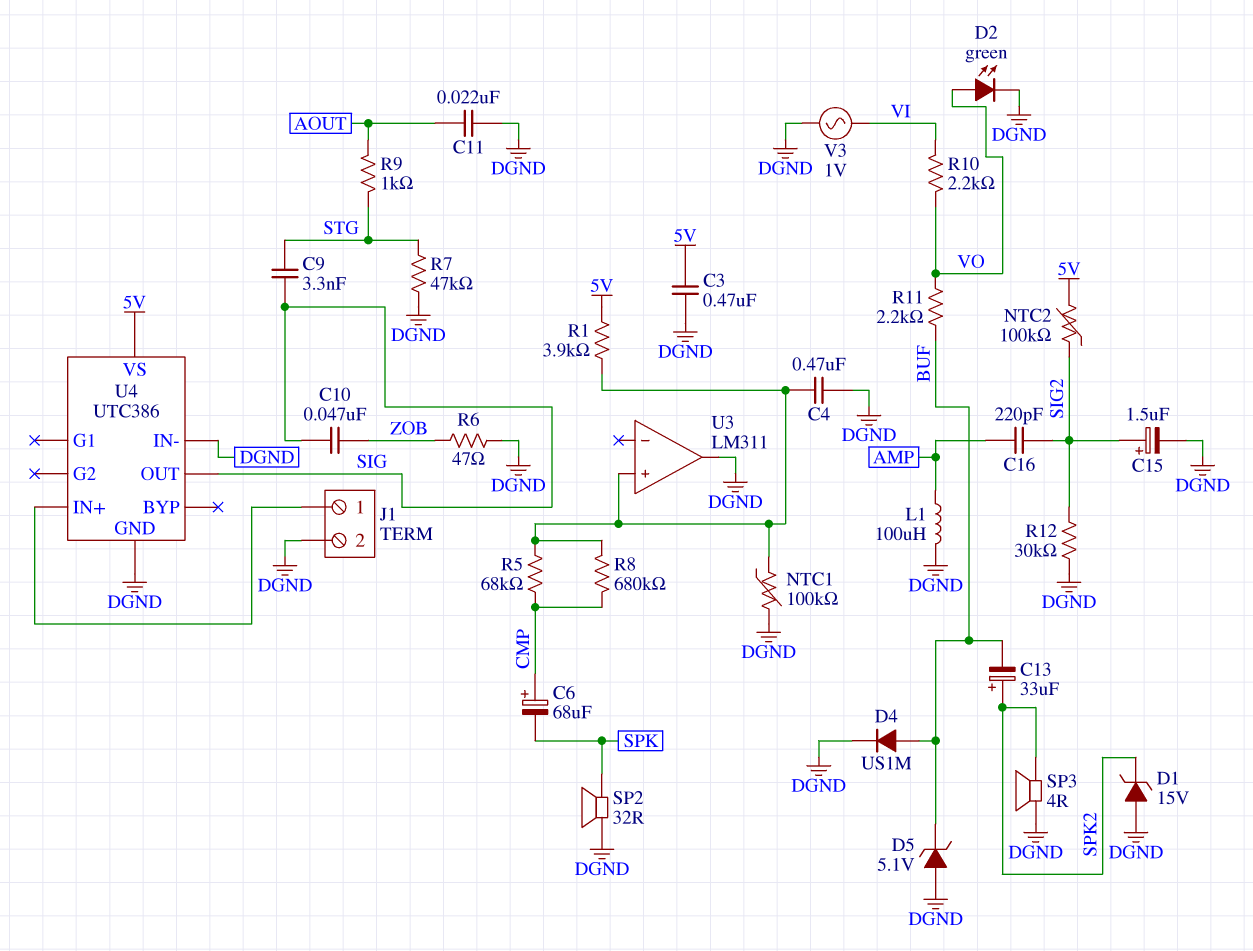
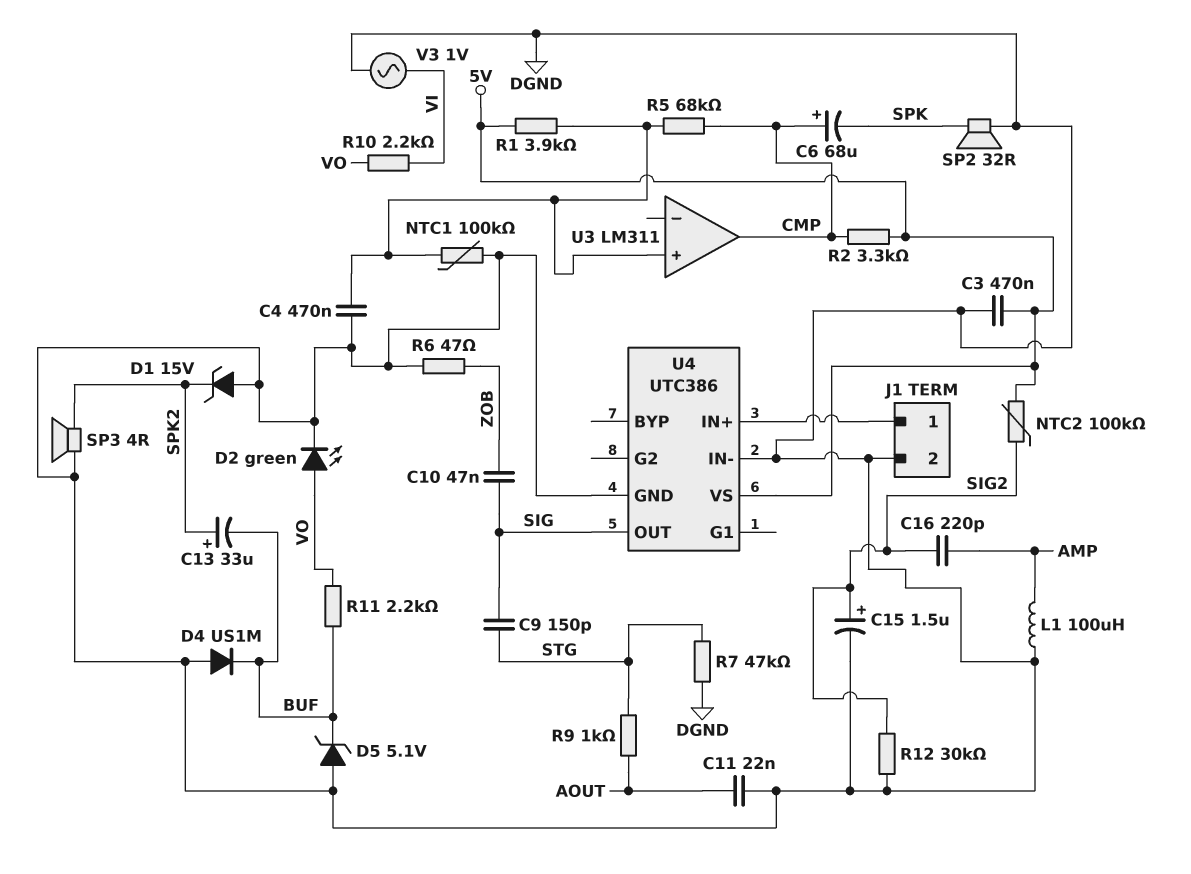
C9: 3.3nF (SIG, STG) -> 150pF (SIG, STG)
D4: diode US1M (A BUF, K DGND) -> diode US1M (A DGND, K BUF)
R2: none -> 3.3k (5V, CMP)
R8: 680k (CMP, U3/in+) -> none
U3 pin out: DGND -> CMP

